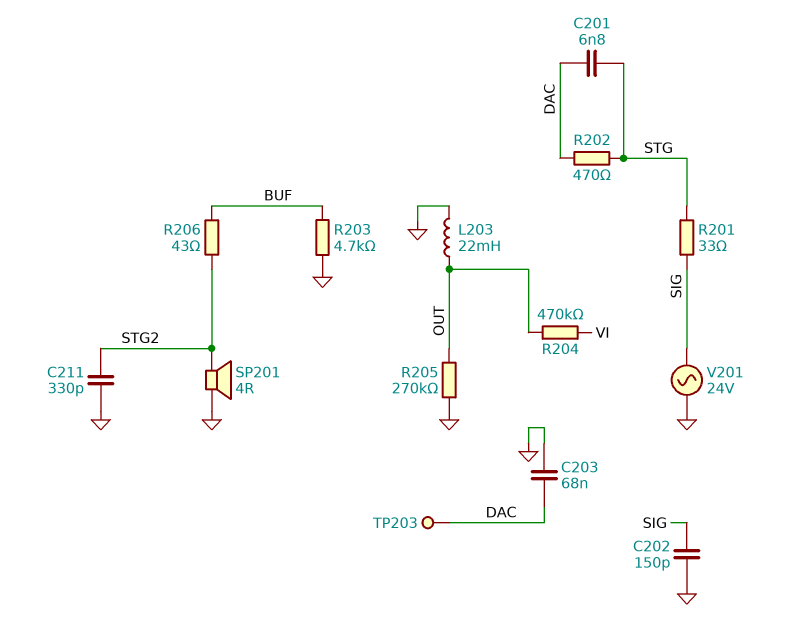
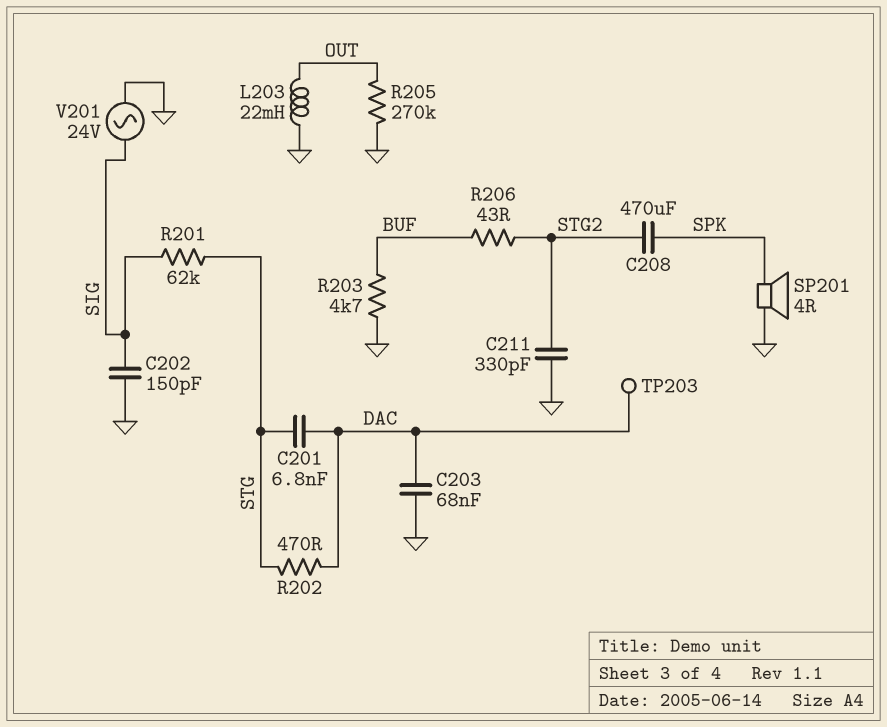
C208: none -> 470uF (SPK, STG2)
R201: 33 (SIG, STG) -> 62k (SIG, STG)
R204: 470k (OUT, VI) -> none
SP201: speaker 4R (GND, STG2) -> speaker 4R (GND, SPK)

